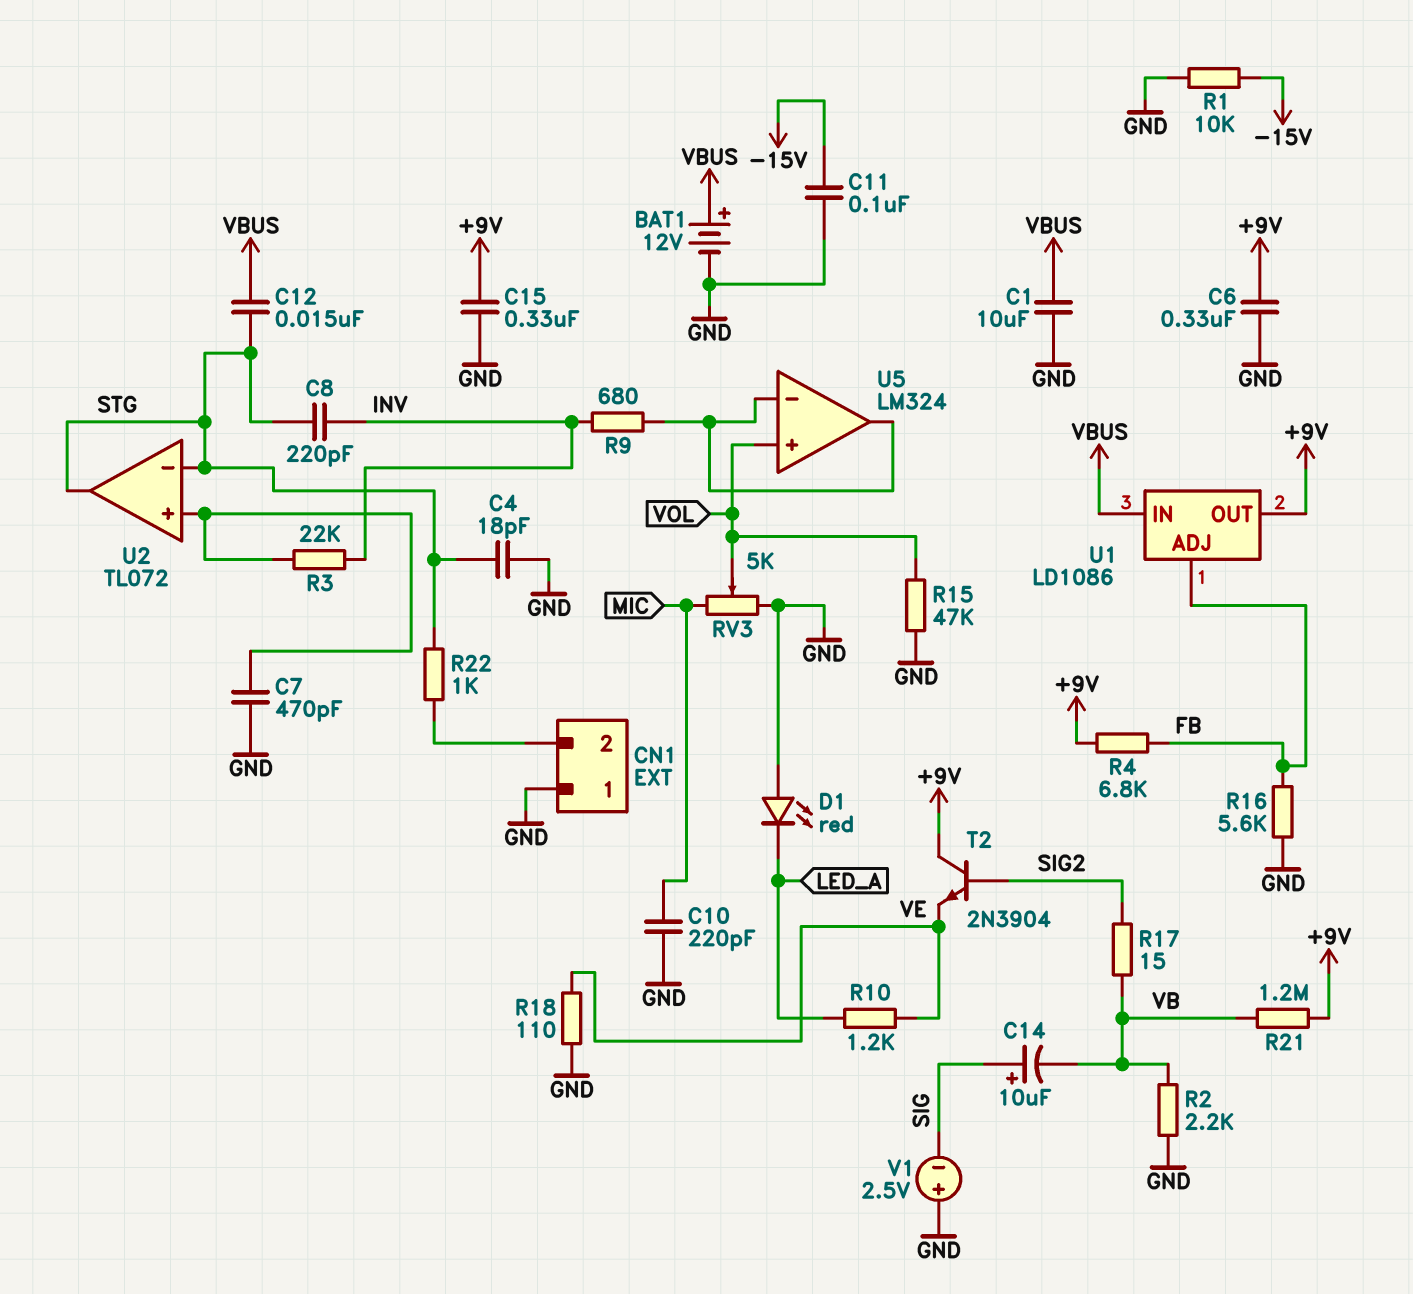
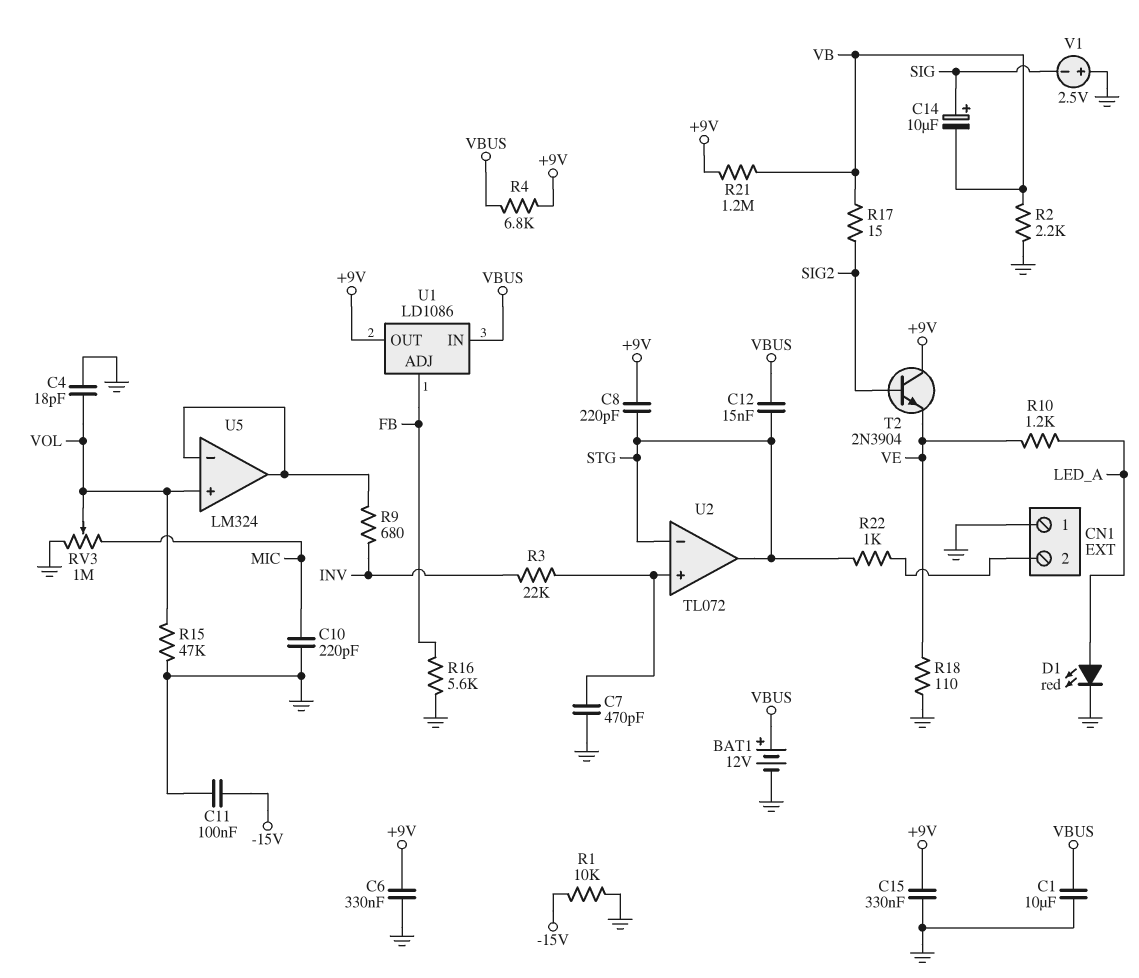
C4: 18pF (GND, STG) -> 18pF (GND, VOL)
C8: 220pF (INV, STG) -> 220pF (+9V, STG)
D1: LED red (A GND, K LED_A) -> LED red (A LED_A, K GND)
R4: 6.8k (+9V, FB) -> 6.8k (+9V, VBUS)
RV3: 5k (GND, MIC, wiper VOL) -> 1M (GND, MIC, wiper VOL)

